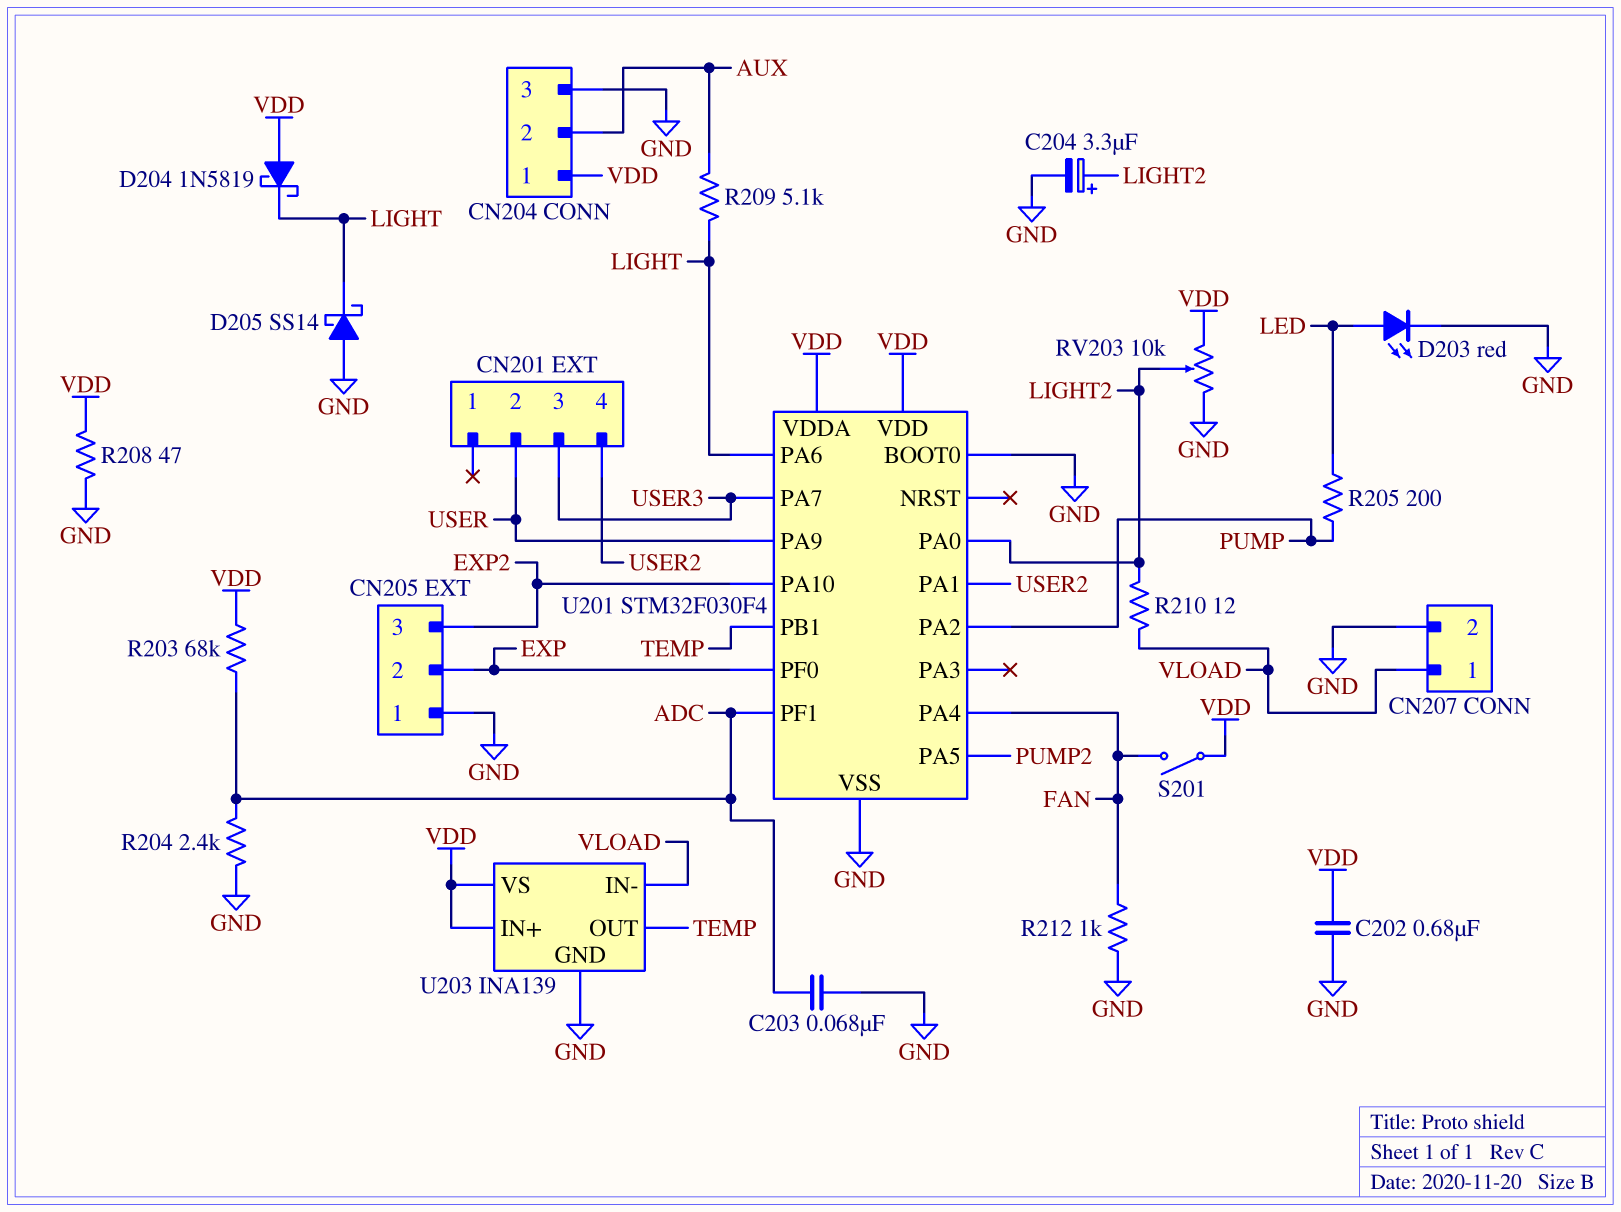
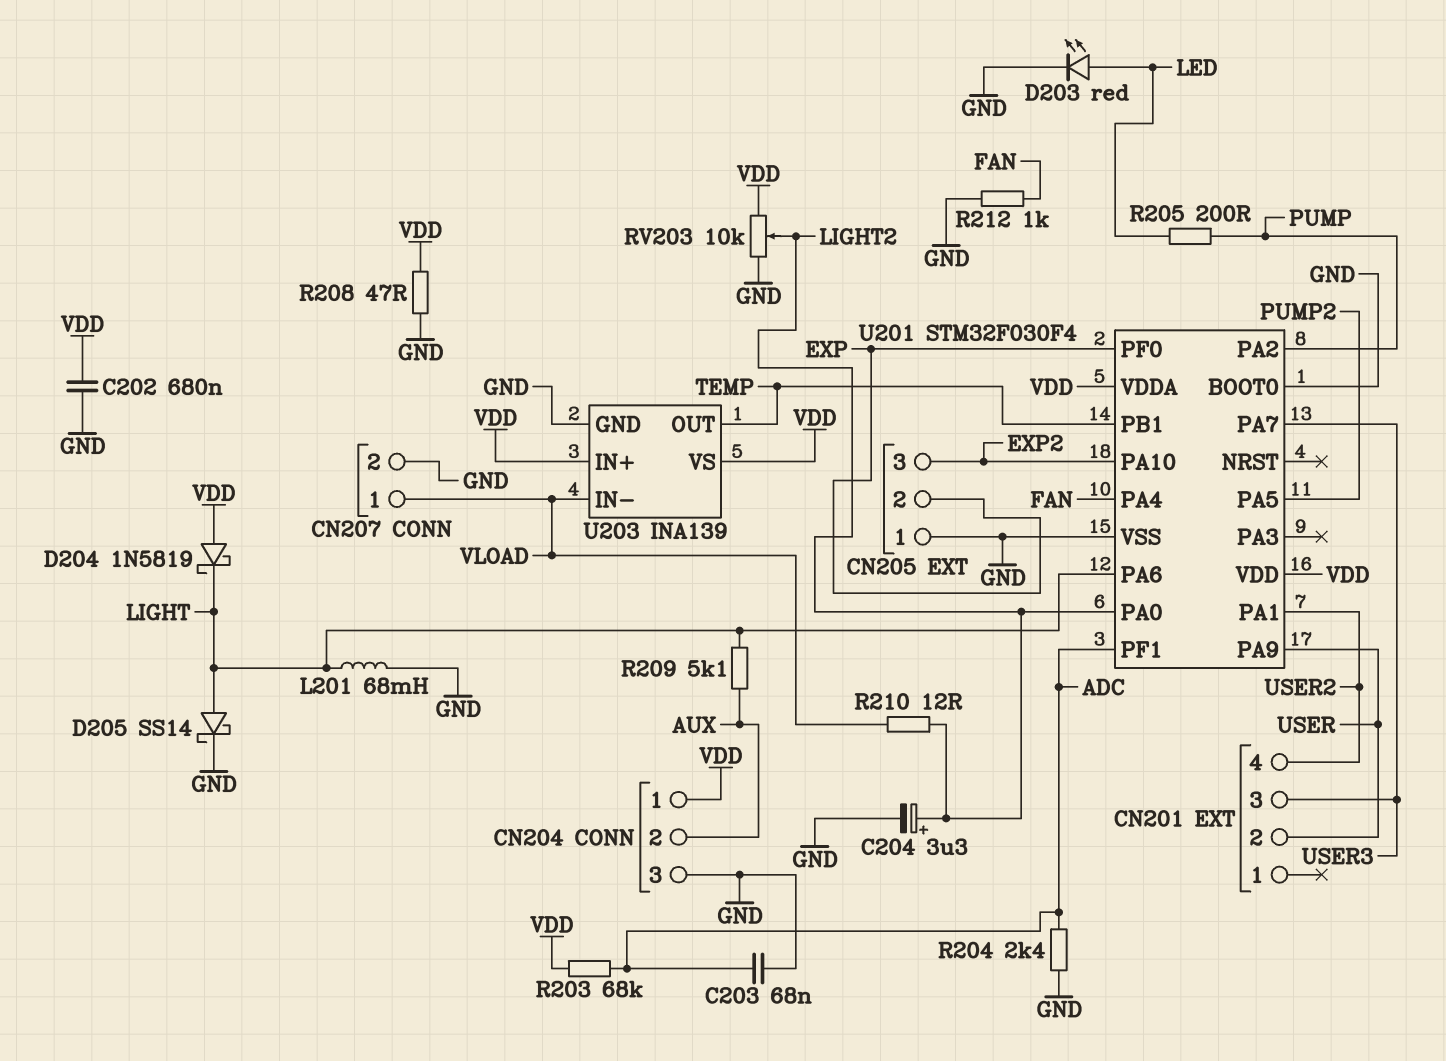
D205: schottky SS14 (A GND, K LIGHT) -> schottky SS14 (A LIGHT, K GND)
L201: none -> 68mH (GND, LIGHT)
S201: switch (FAN, VDD) -> none

